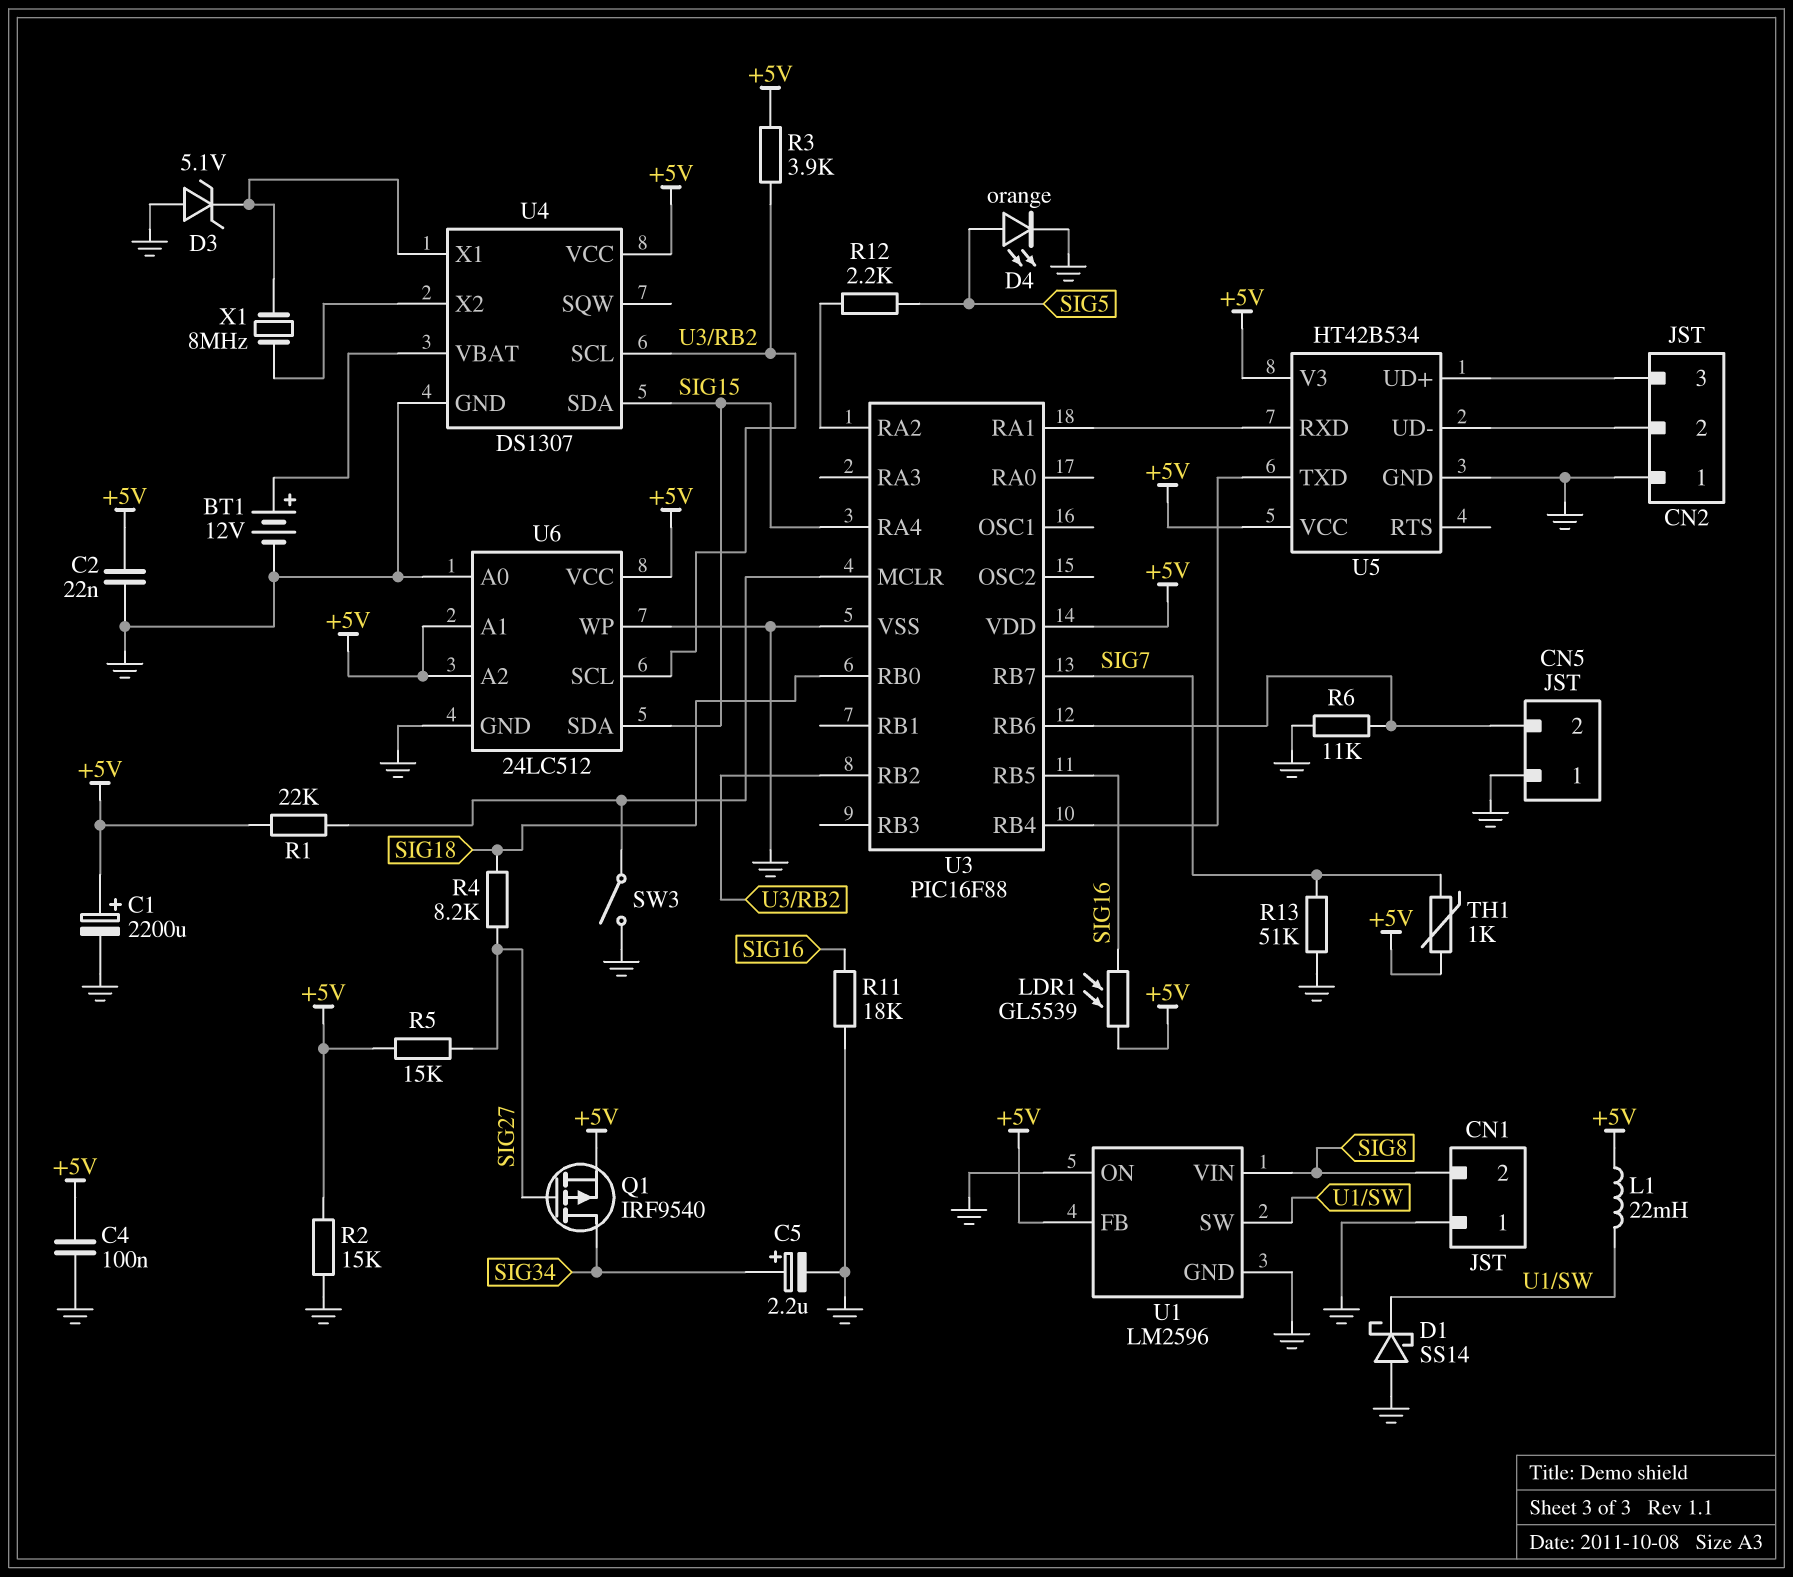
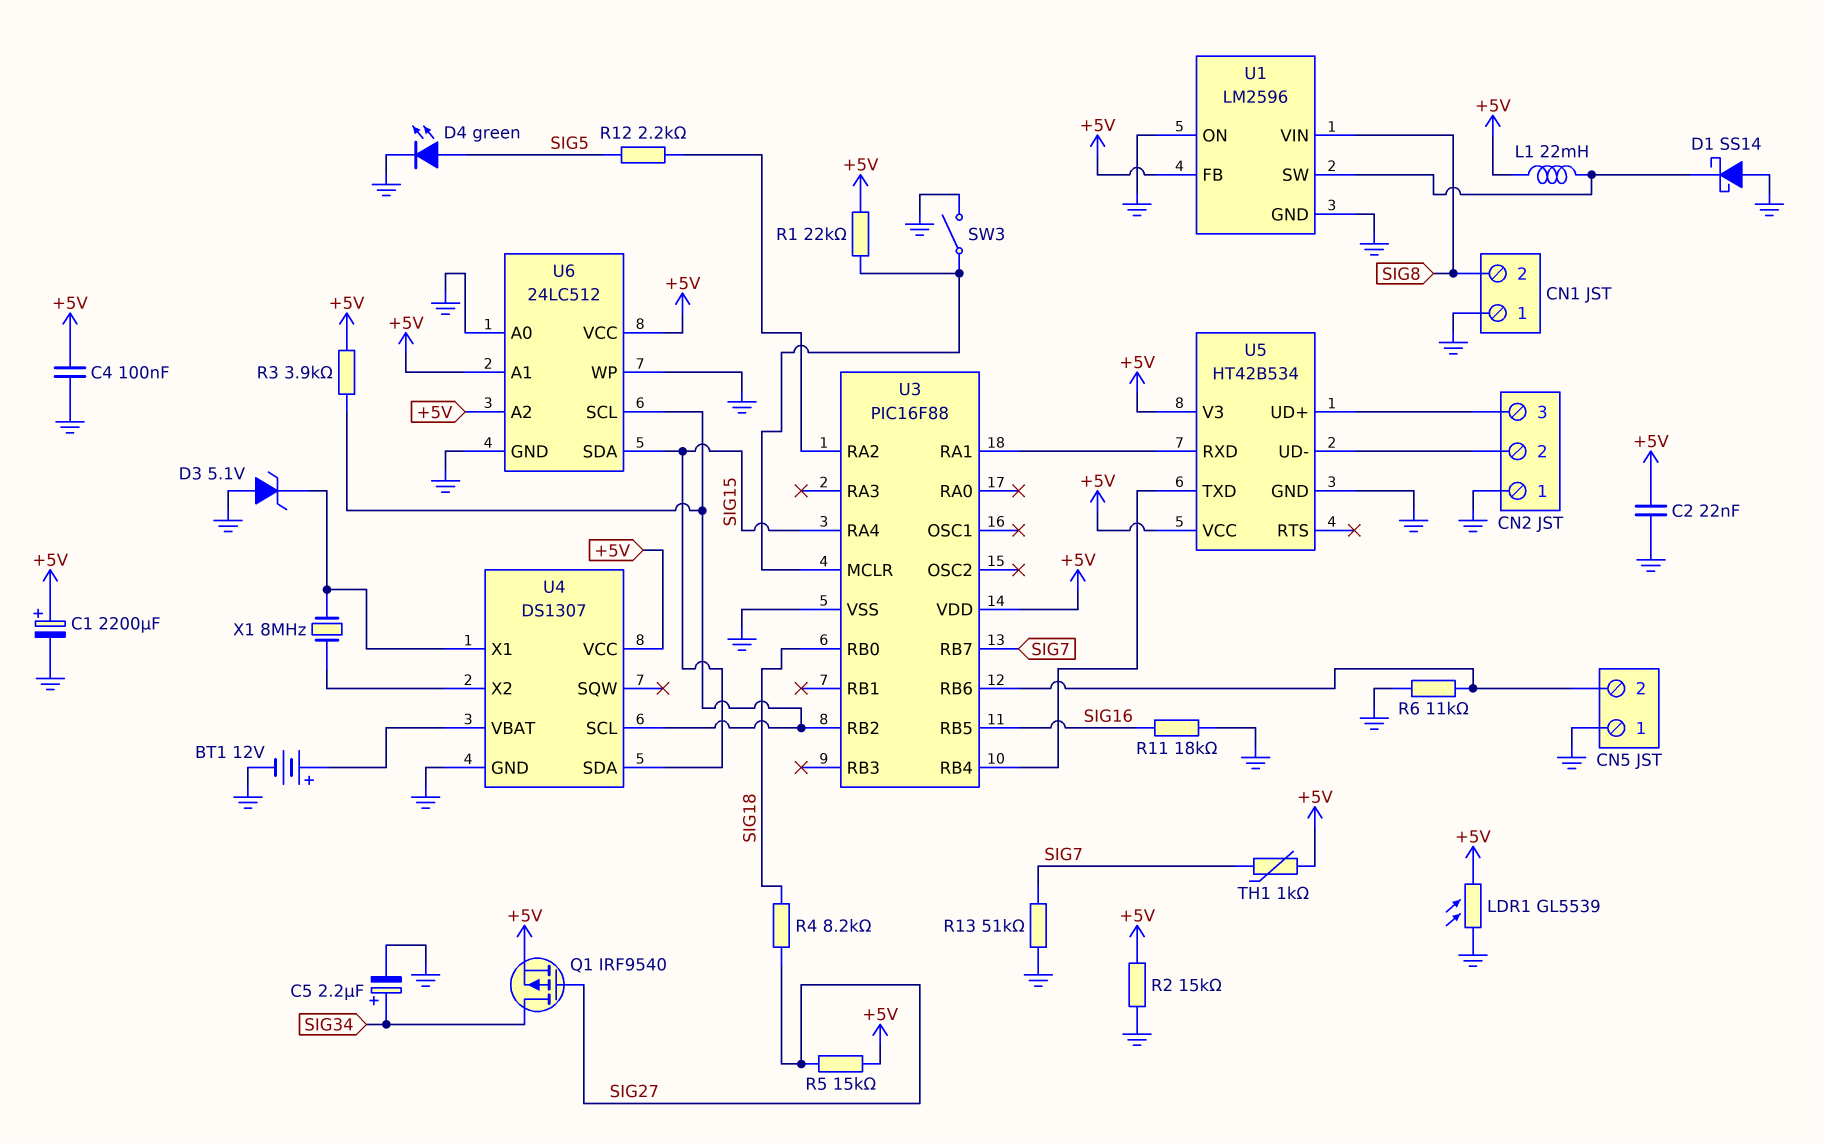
D4: LED orange (A SIG5, K GND) -> LED green (A SIG5, K GND)
LDR1: GL5539 (+5V, SIG16) -> GL5539 (+5V, GND)

